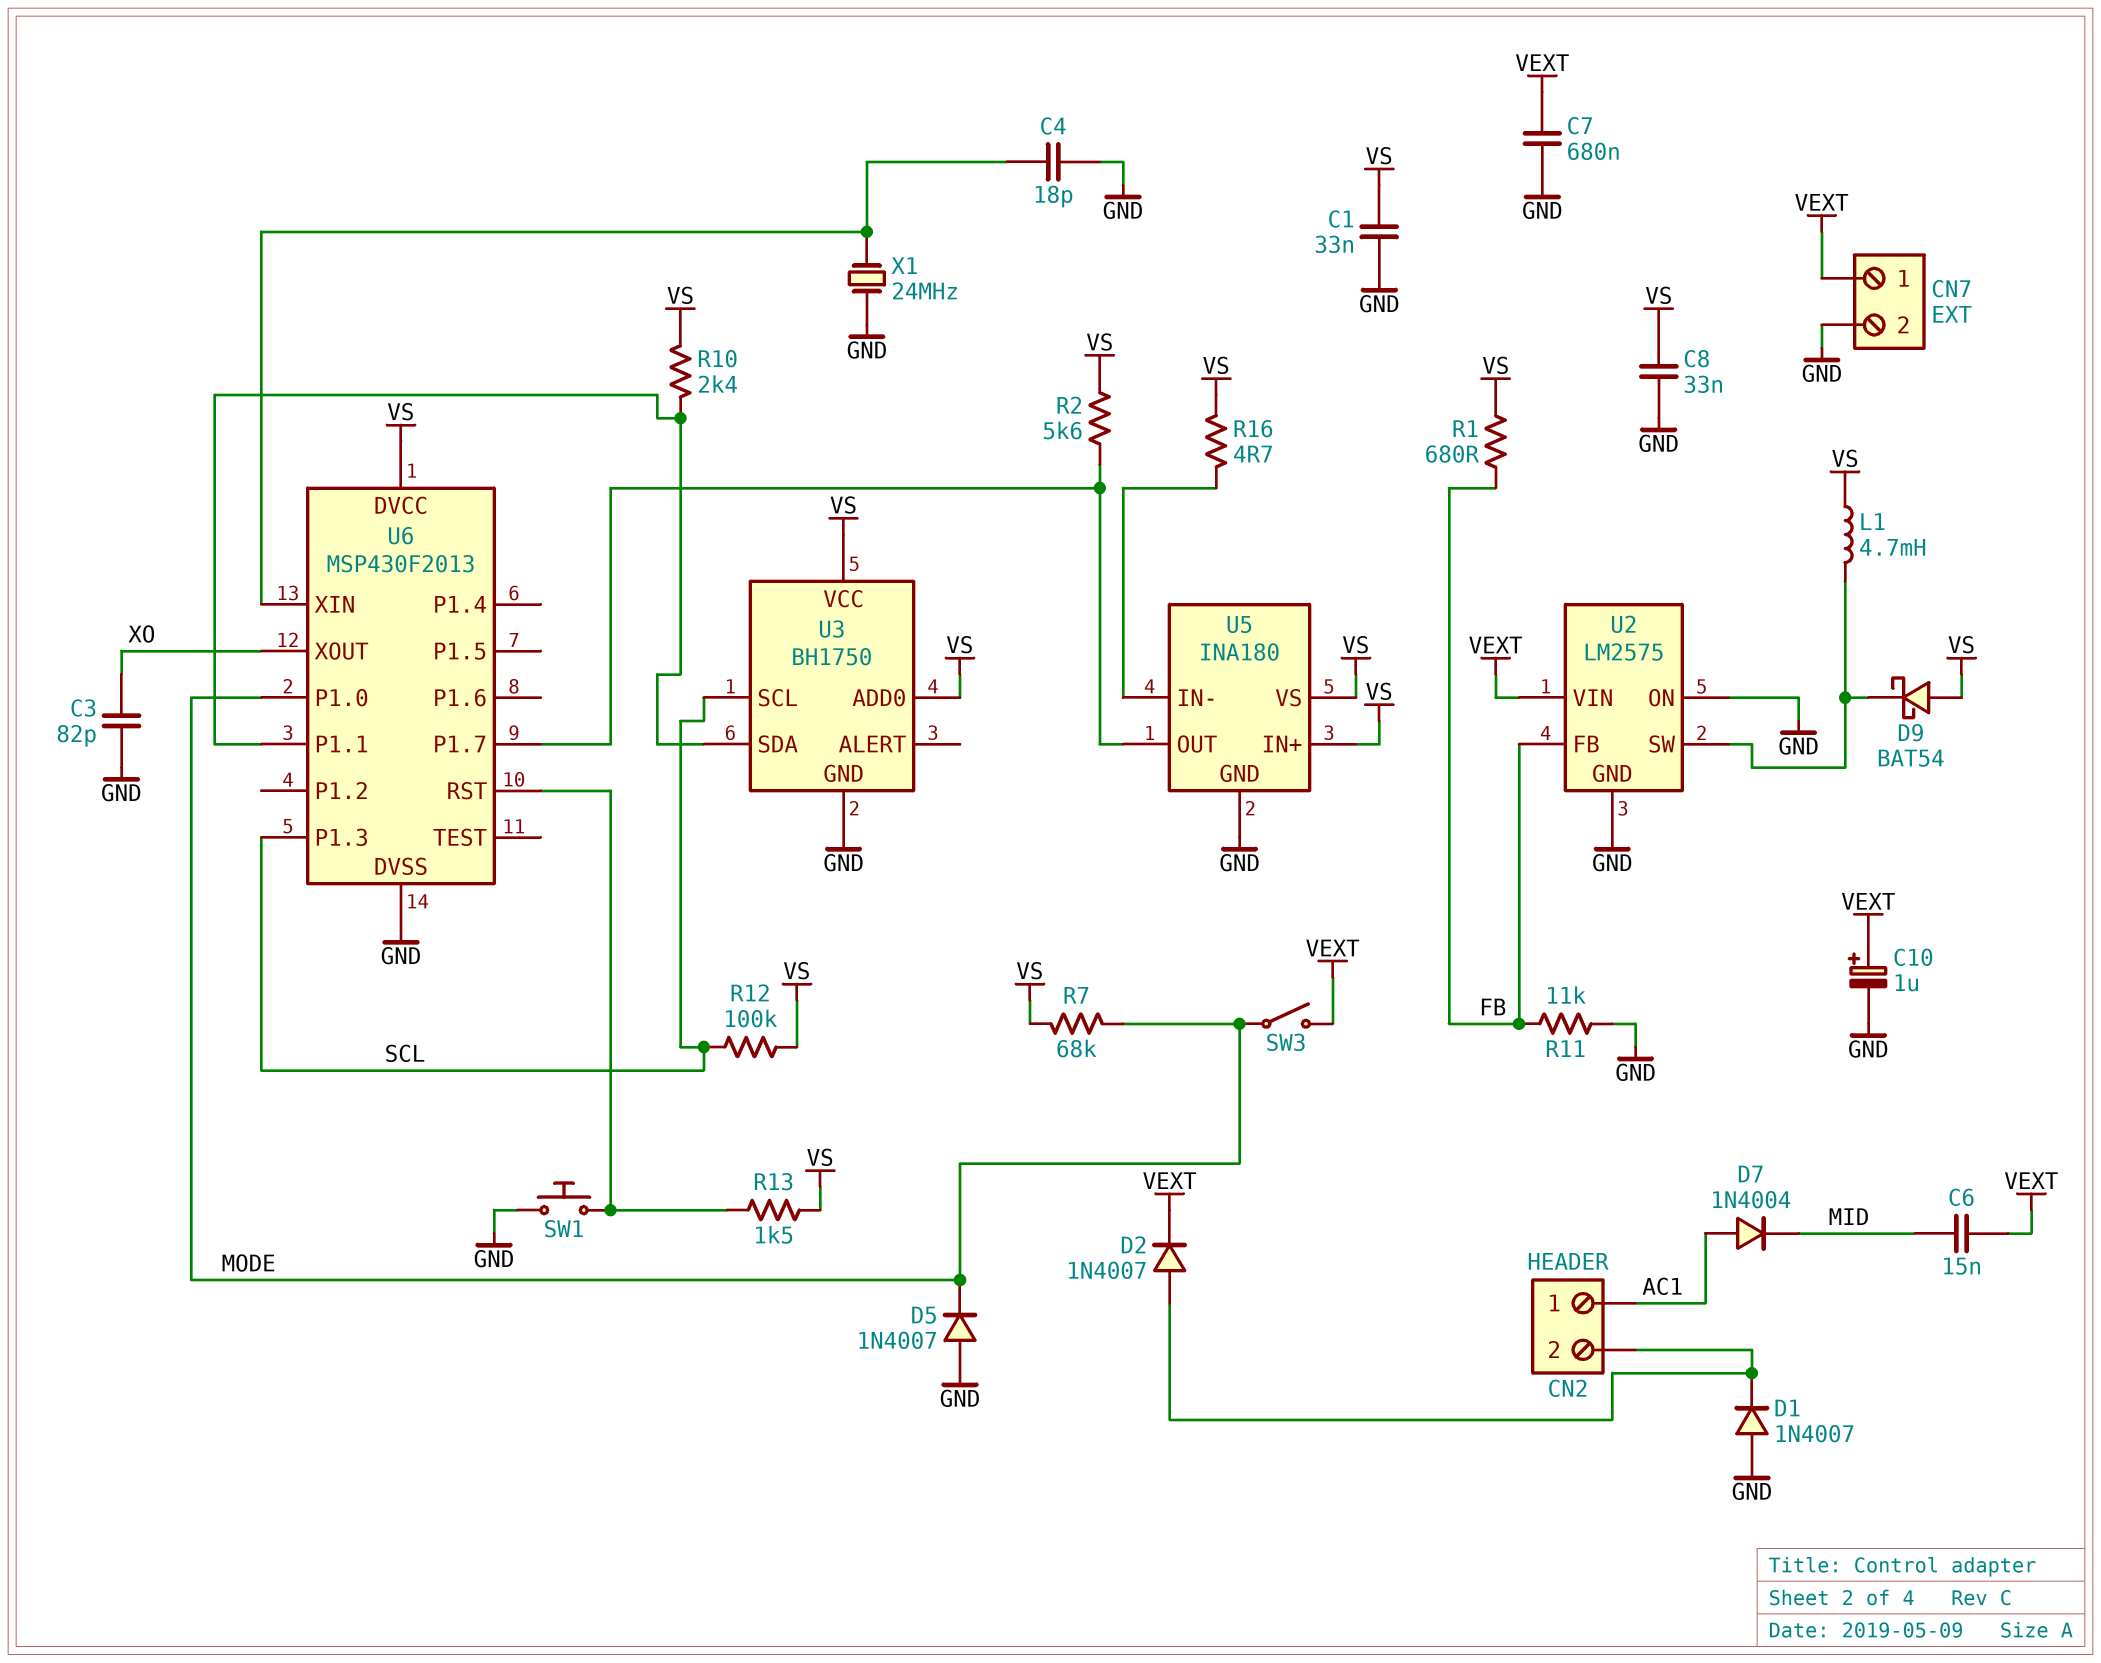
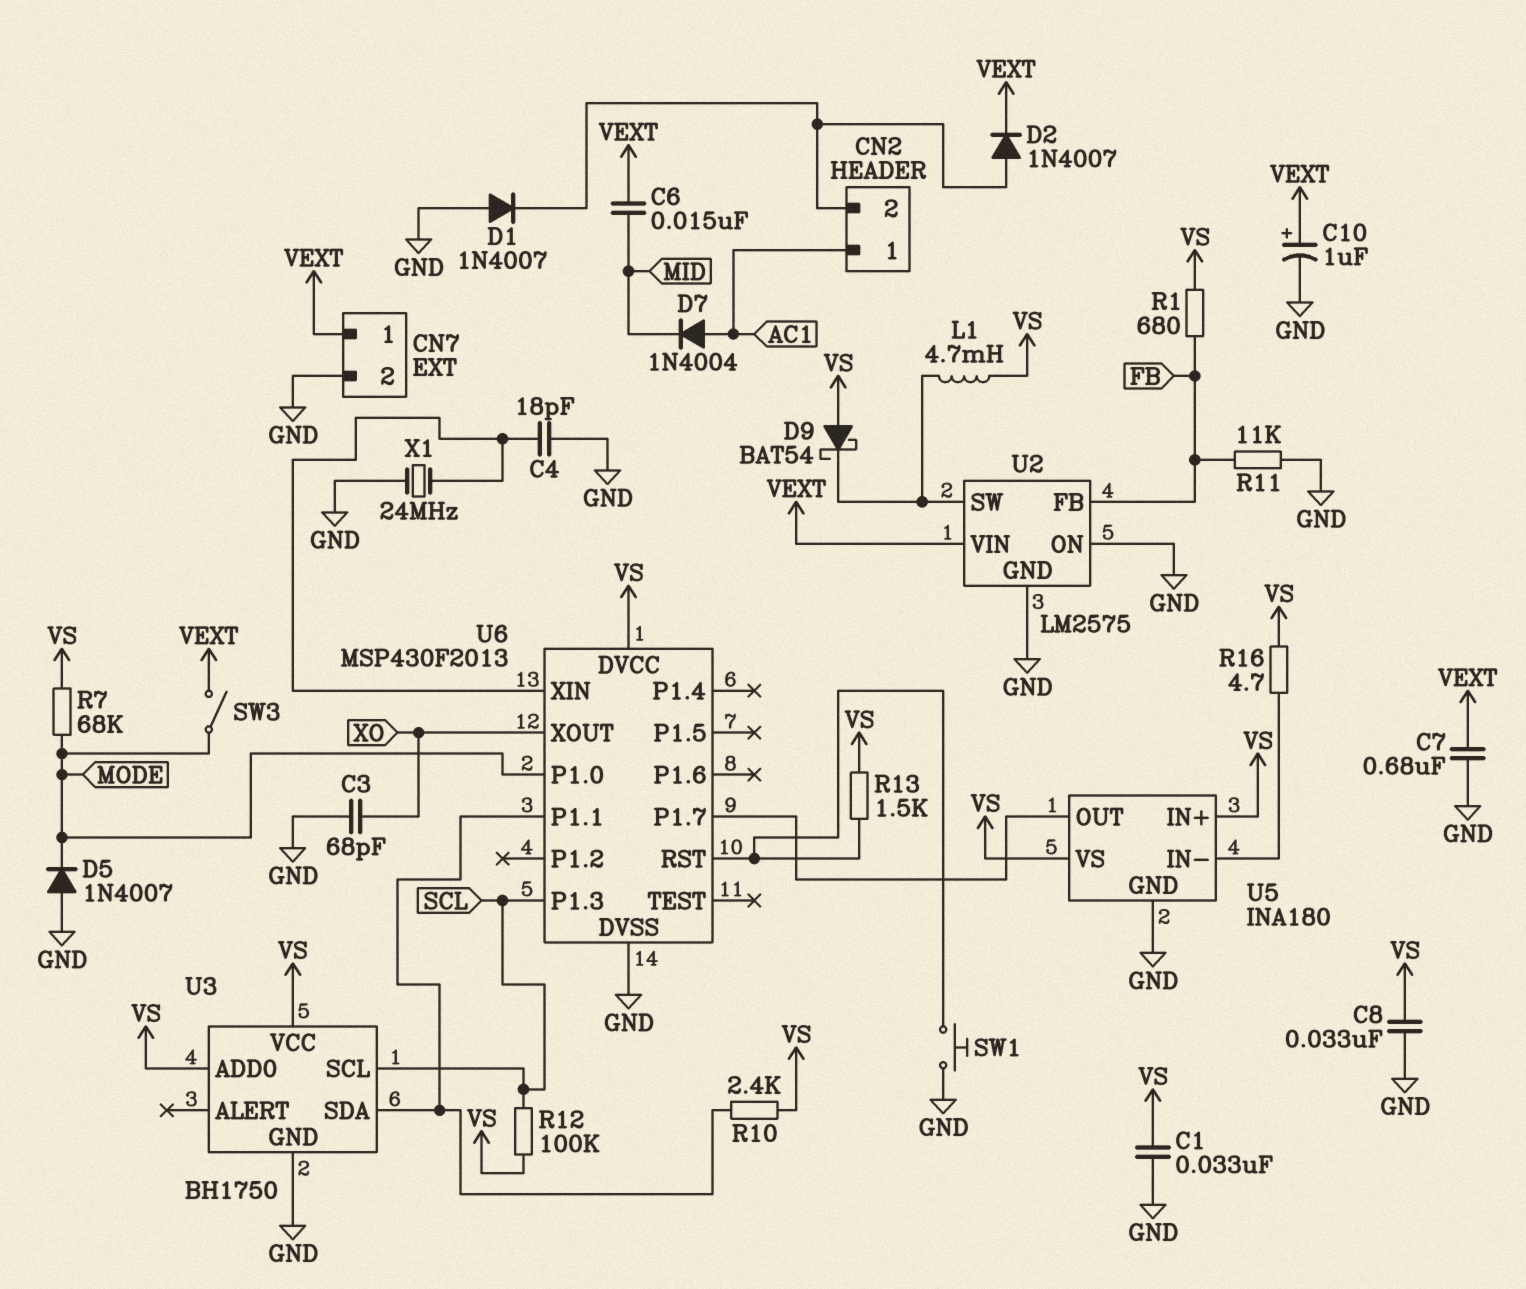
C3: 82pF (GND, XO) -> 68pF (GND, XO)
R2: 5.6k (U5/OUT, VS) -> none

